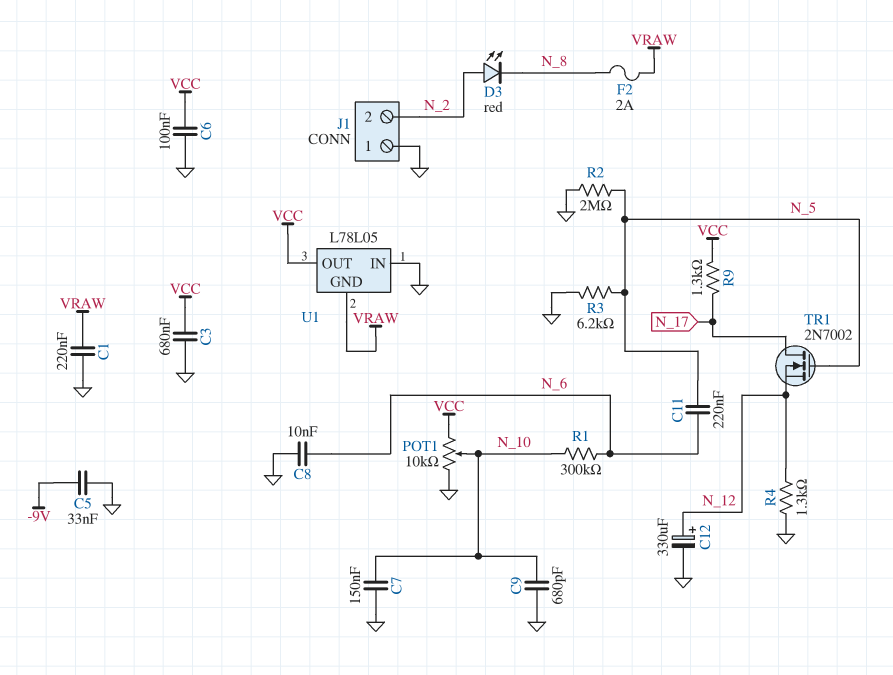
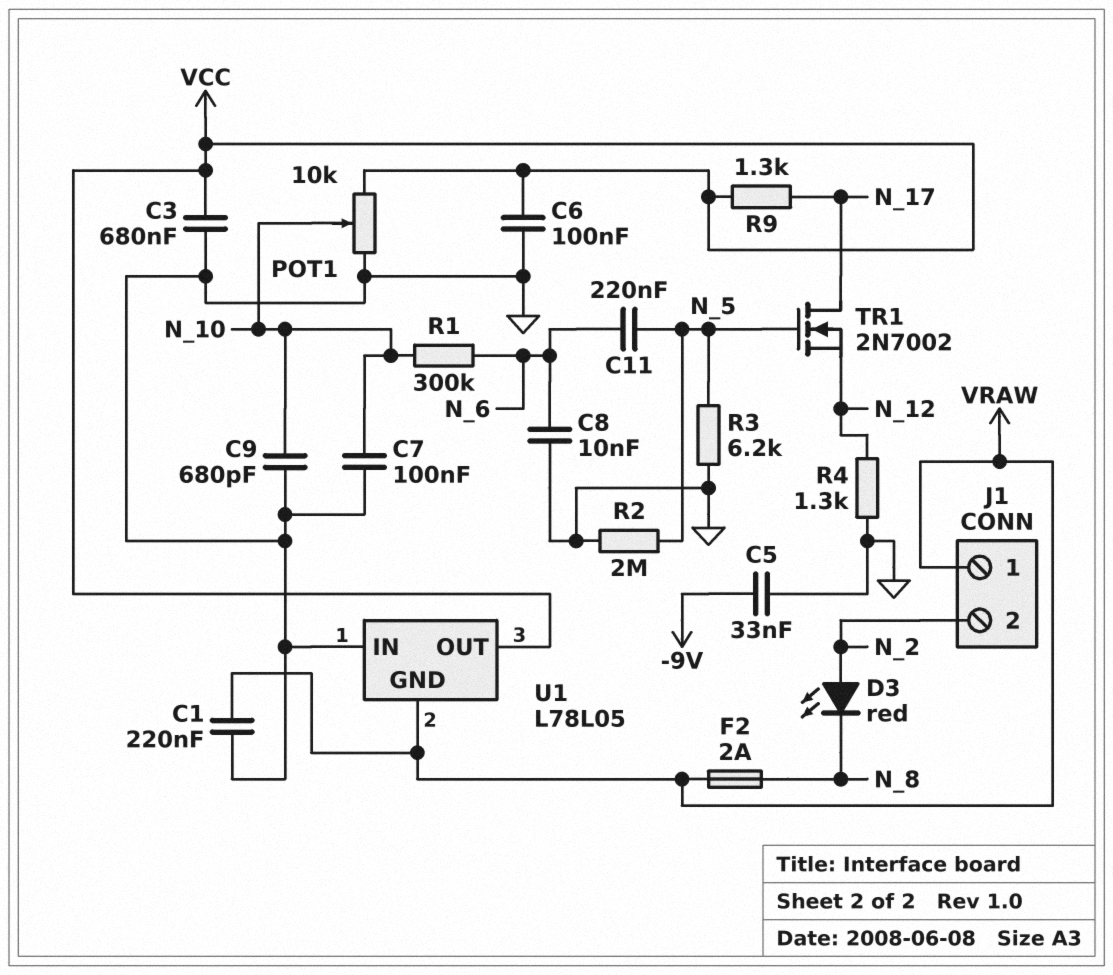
C7: 150nF (GND, N_10) -> 100nF (GND, N_10)
C12: 330uF (plus N_12, minus GND) -> none
J1 pin 1: GND -> VRAW

